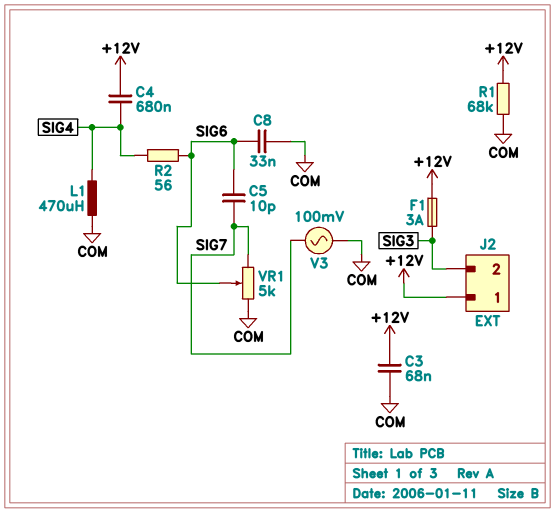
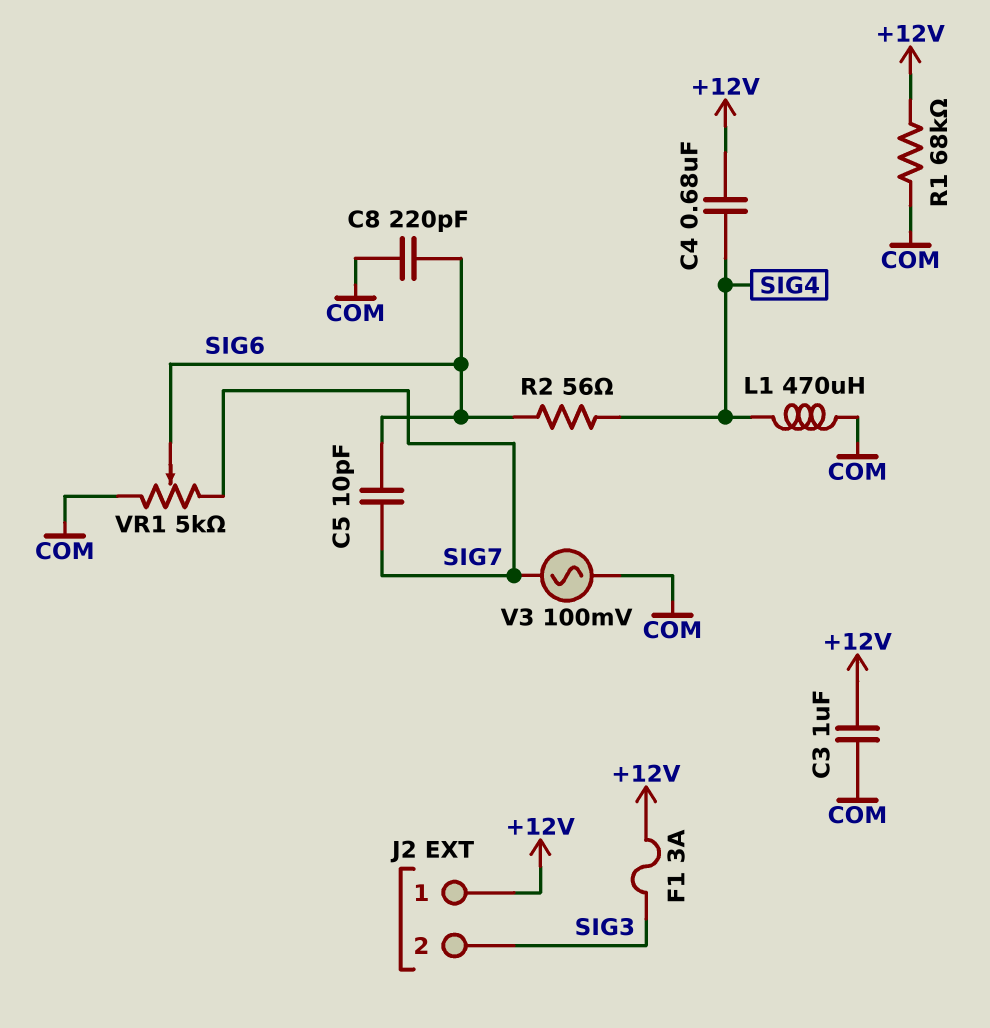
C3: 68nF (+12V, COM) -> 1uF (+12V, COM)
C8: 33nF (COM, SIG6) -> 220pF (COM, SIG6)

